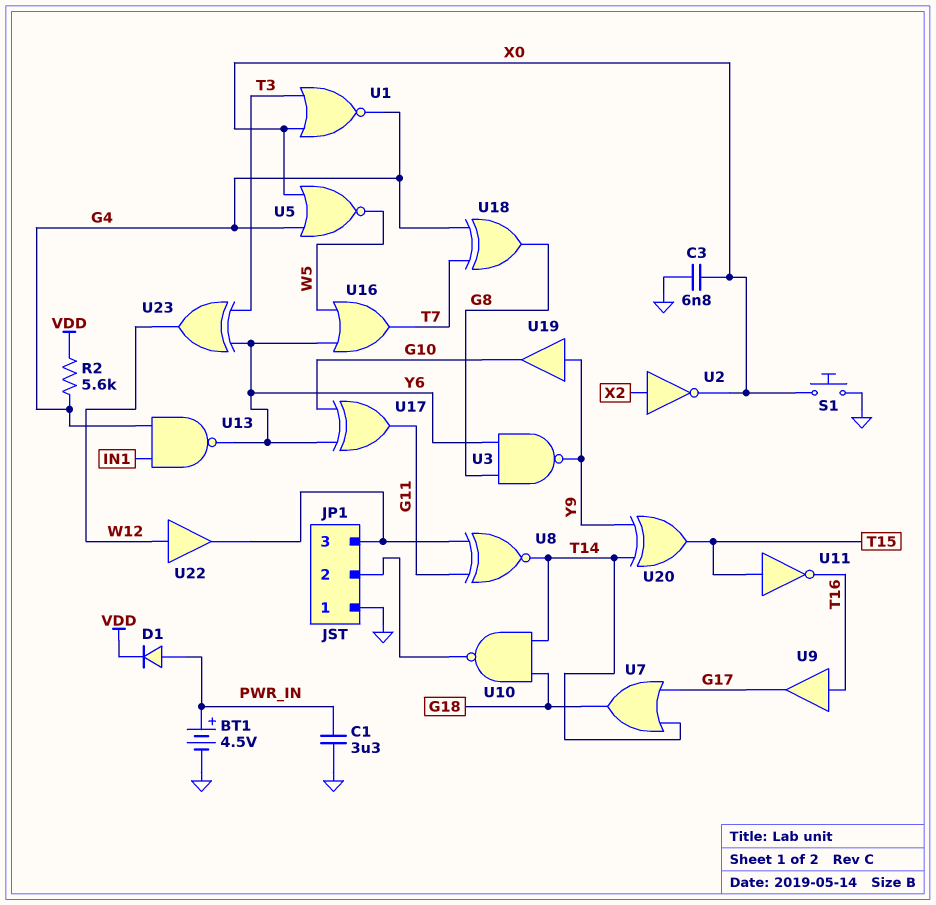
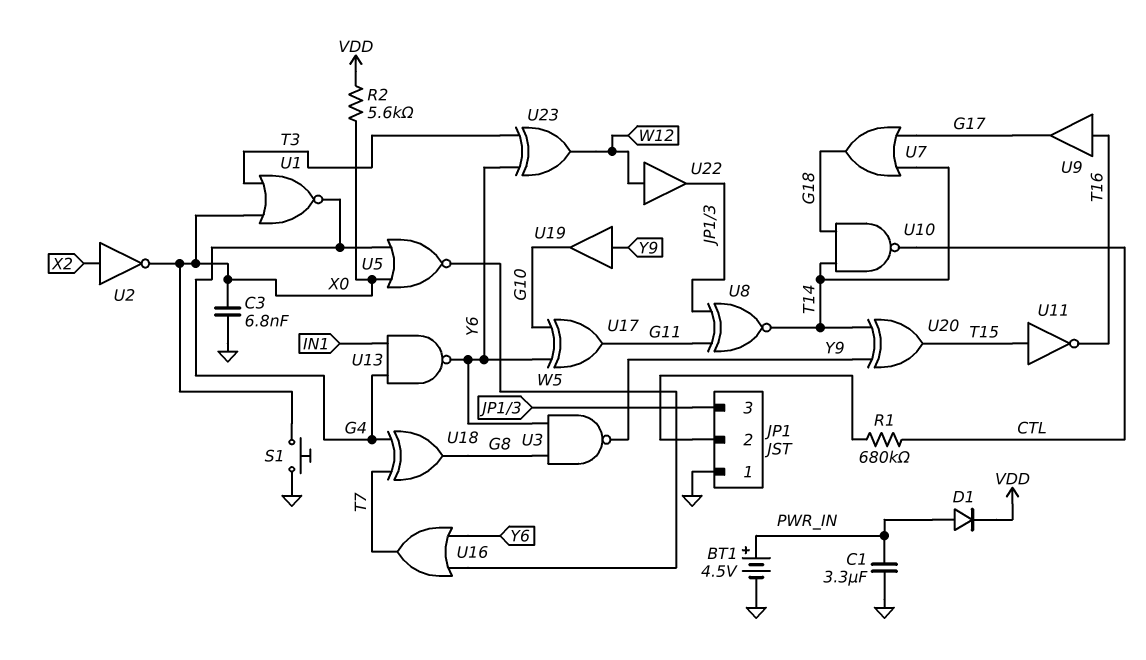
R1: none -> 680k (CTL, JP1/2)
R2: 5.6k (G4, VDD) -> 5.6k (VDD, X0)
U10: NAND (in G18, in T14, out JP1/2) -> NAND (in G18, in T14, out CTL)

